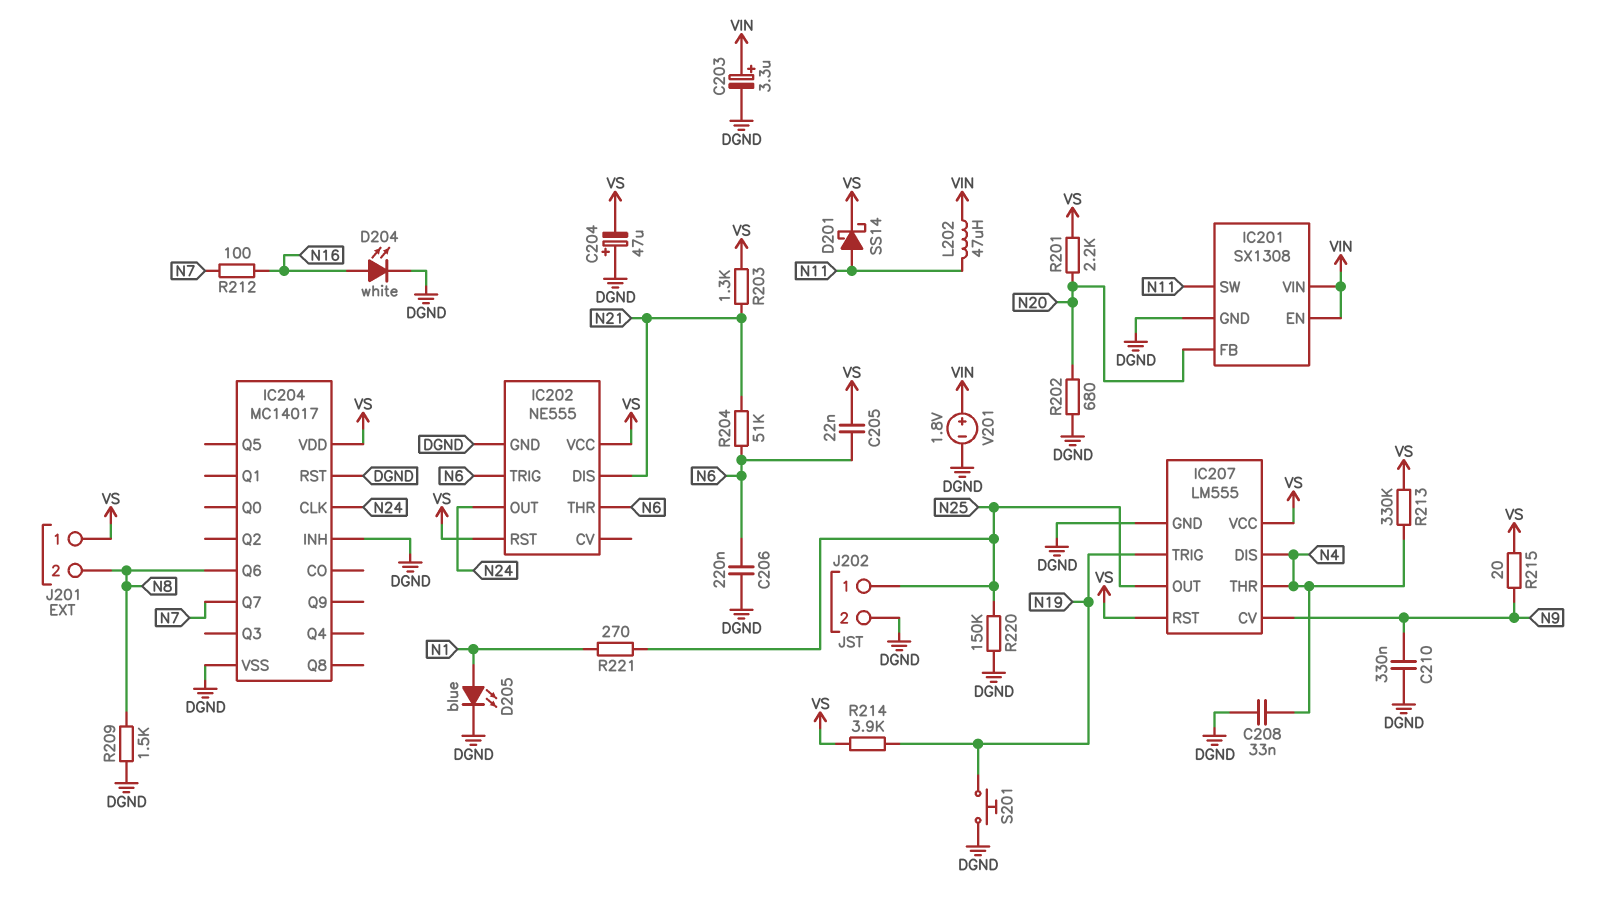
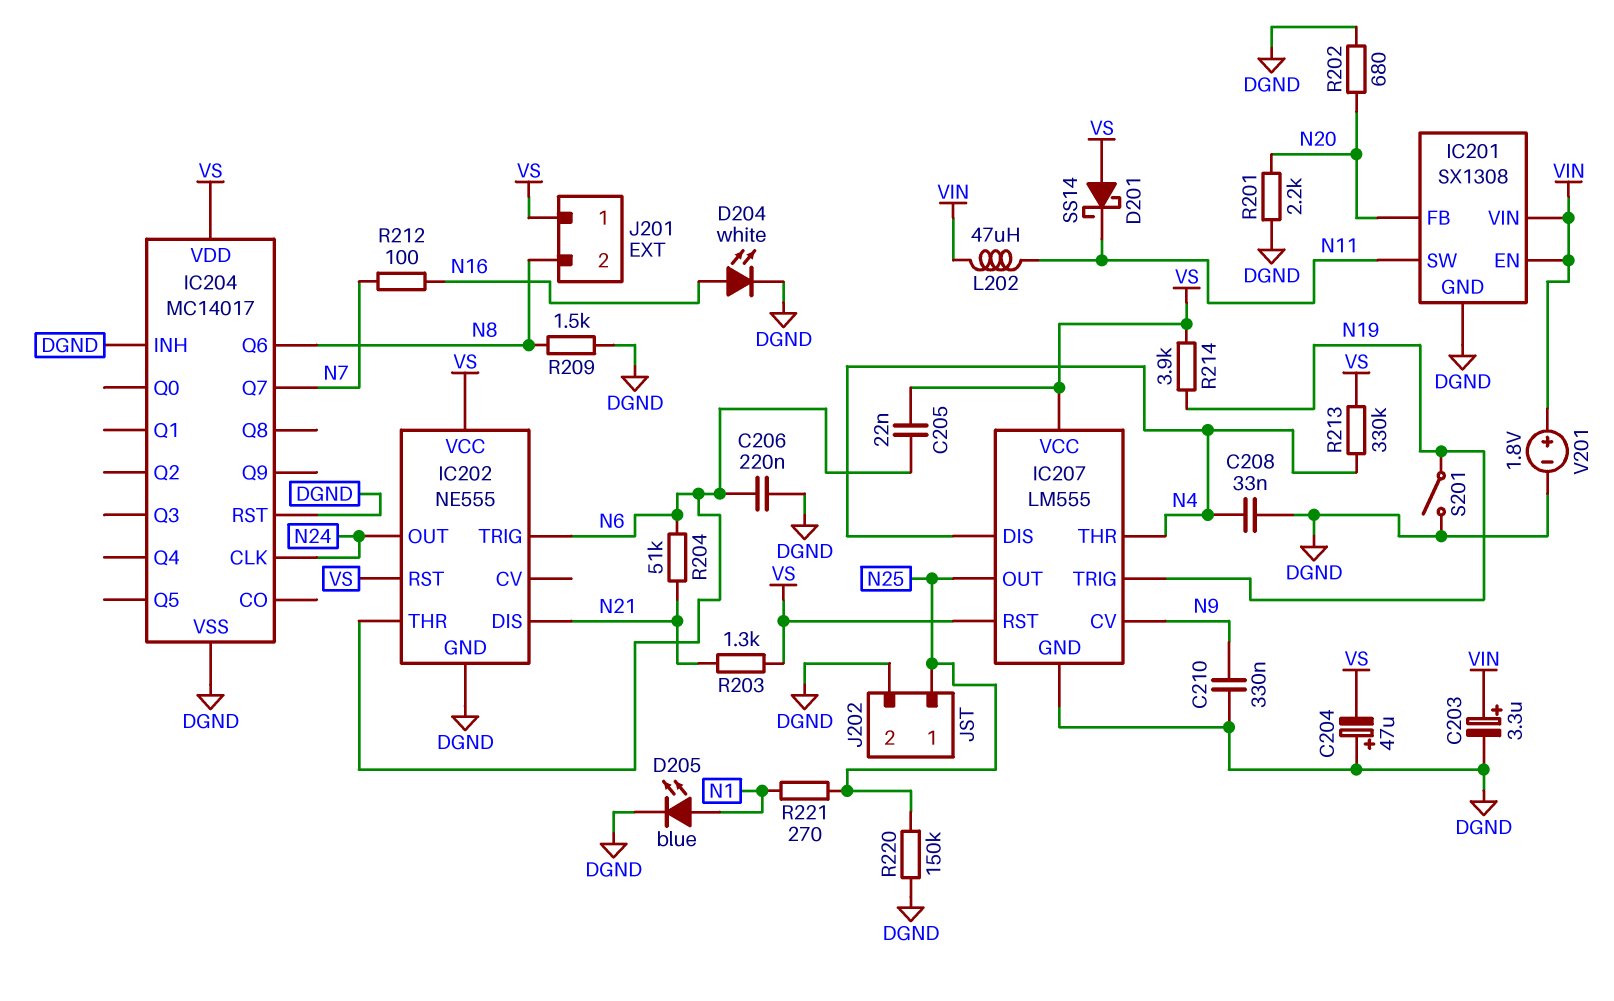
D201: schottky SS14 (A N11, K VS) -> schottky SS14 (A VS, K N11)
R201: 2.2k (N20, VS) -> 2.2k (DGND, N20)
R215: 20 (N9, VS) -> none
S201: button (DGND, N19) -> switch (DGND, N19)

